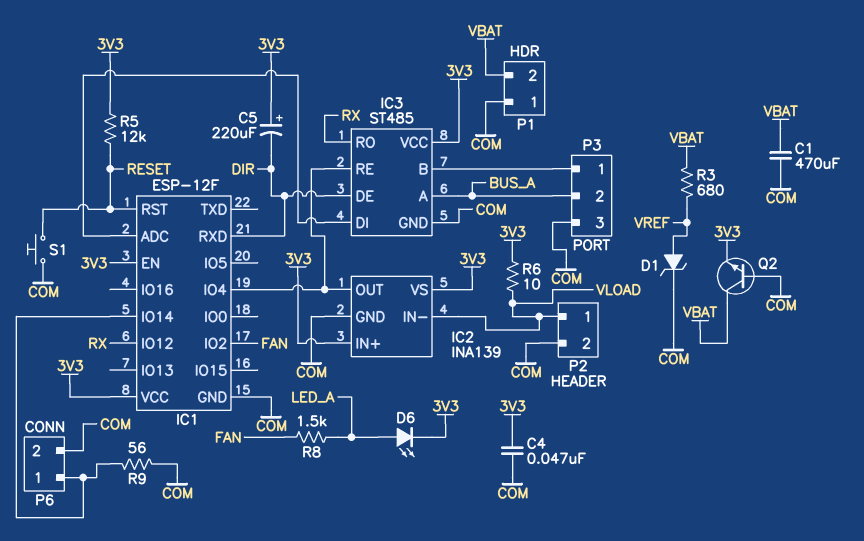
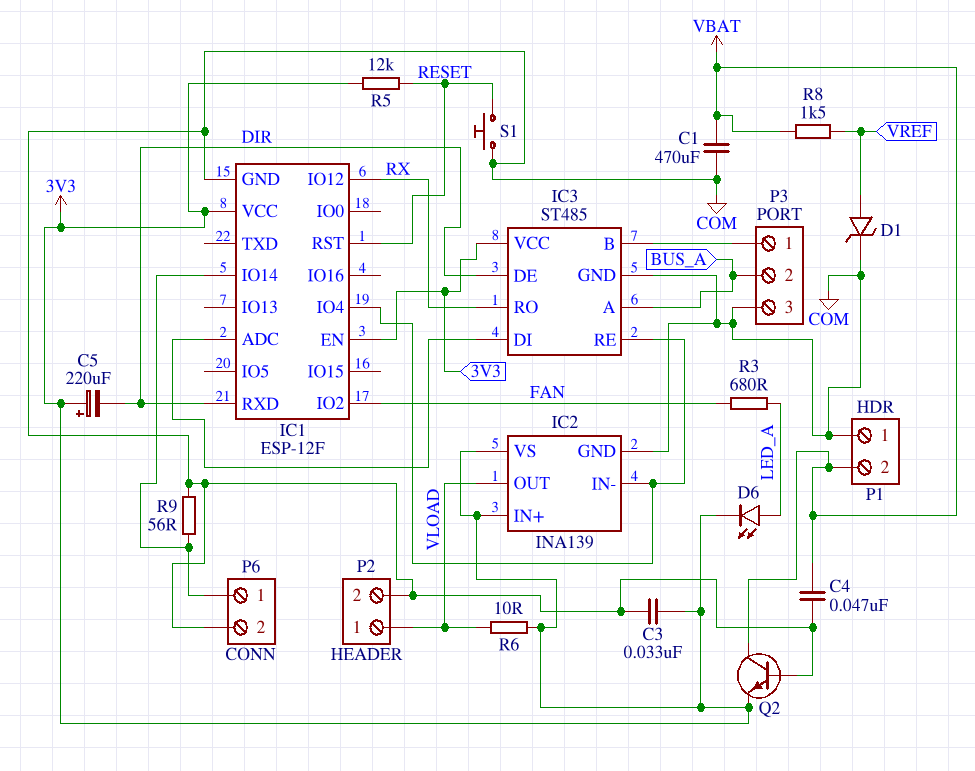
C3: none -> 33nF (3V3, COM)
C4: 47nF (3V3, COM) -> 47nF (COM, VBAT)
IC2 pin IN-: VLOAD -> IC1/IO4
IC2 pin OUT: IC1/IO4 -> VLOAD
R3: 680 (VBAT, VREF) -> 680 (FAN, LED_A)
R8: 1.5k (FAN, LED_A) -> 1.5k (VBAT, VREF)

